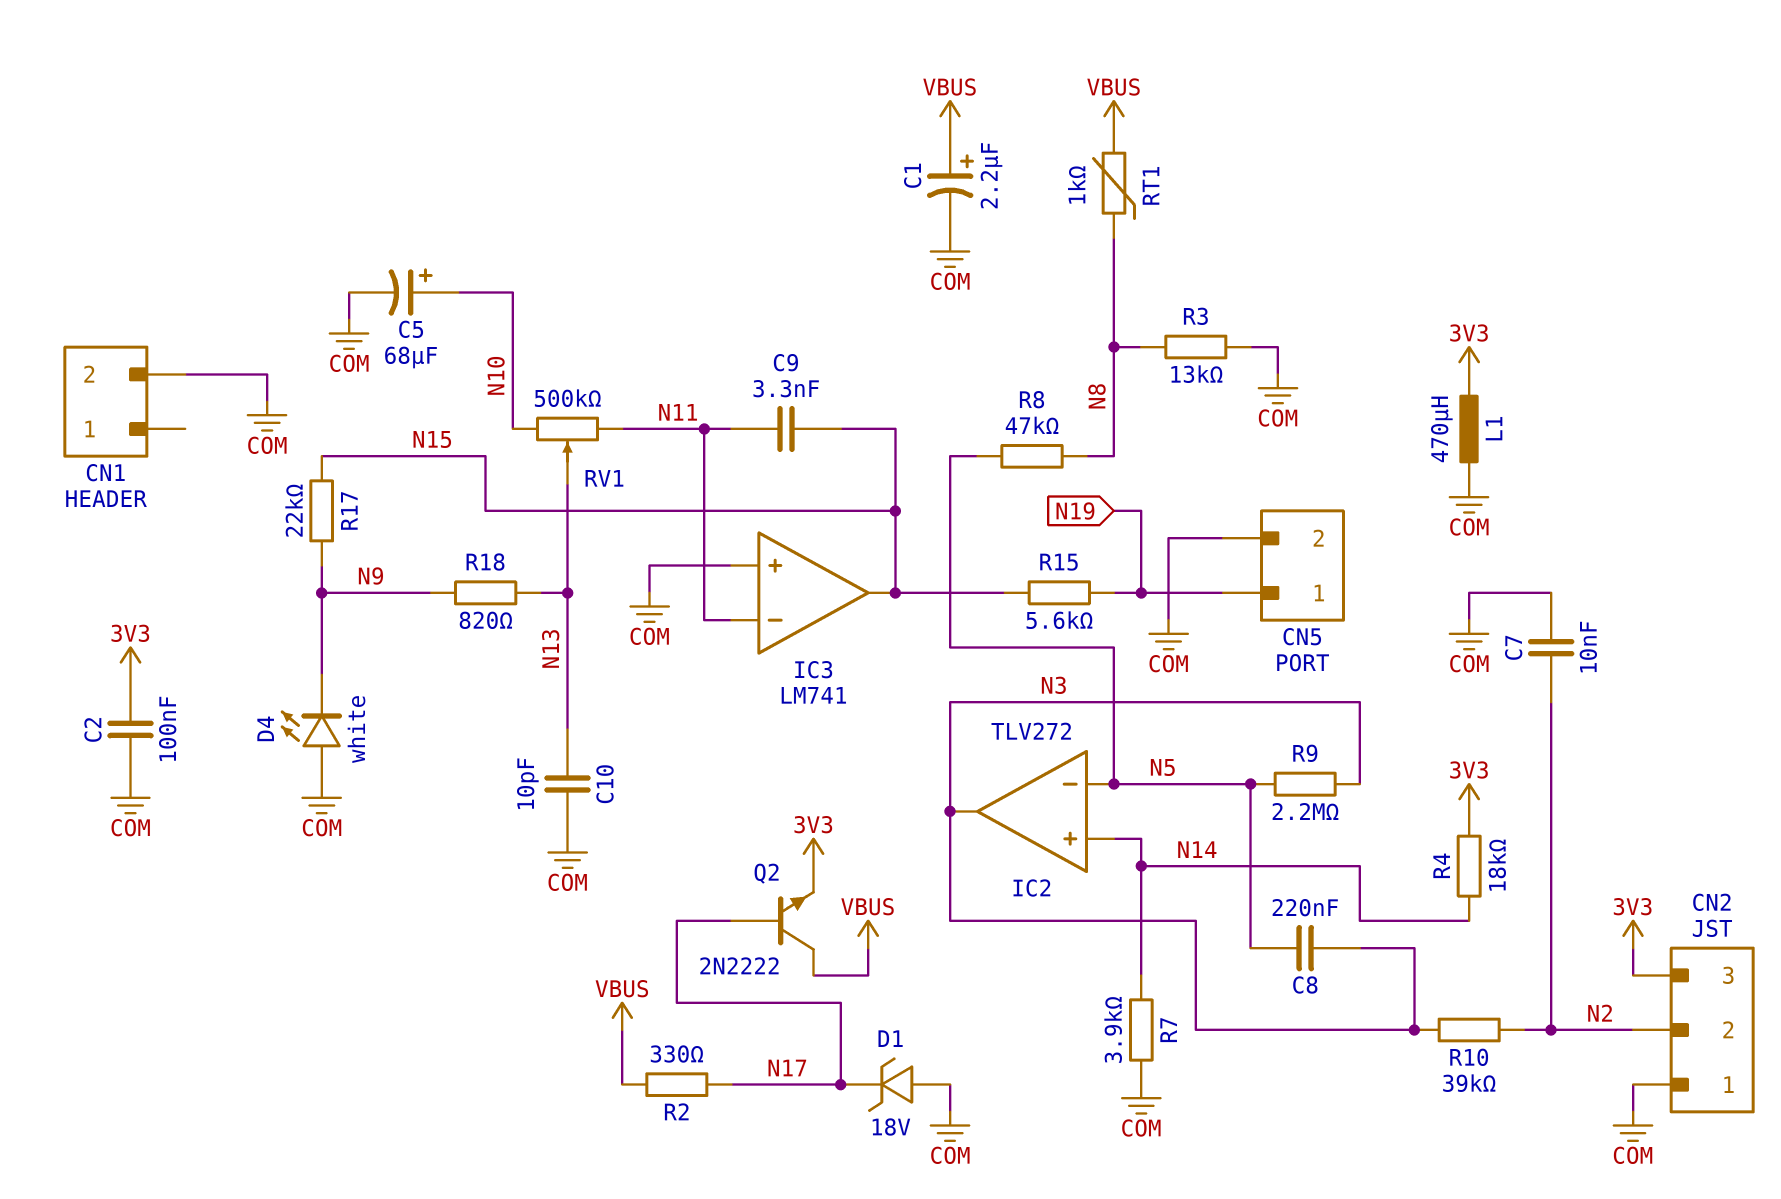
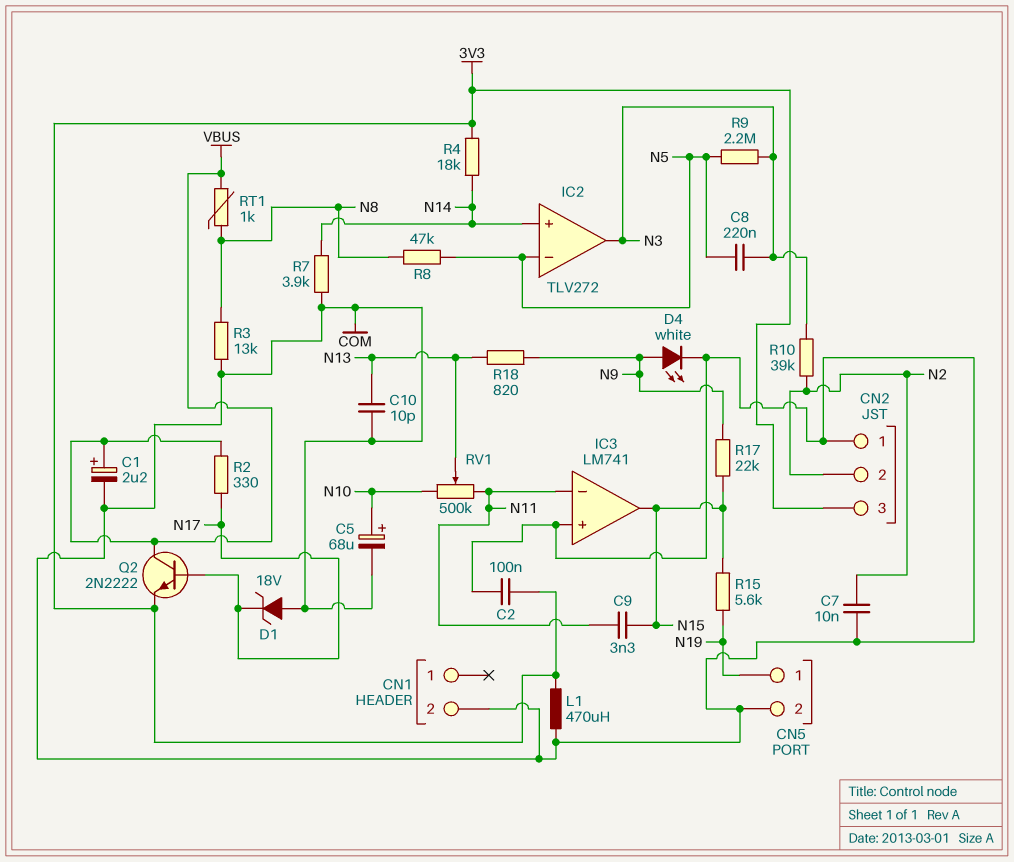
D4: LED white (A COM, K N9) -> LED white (A N9, K COM)

